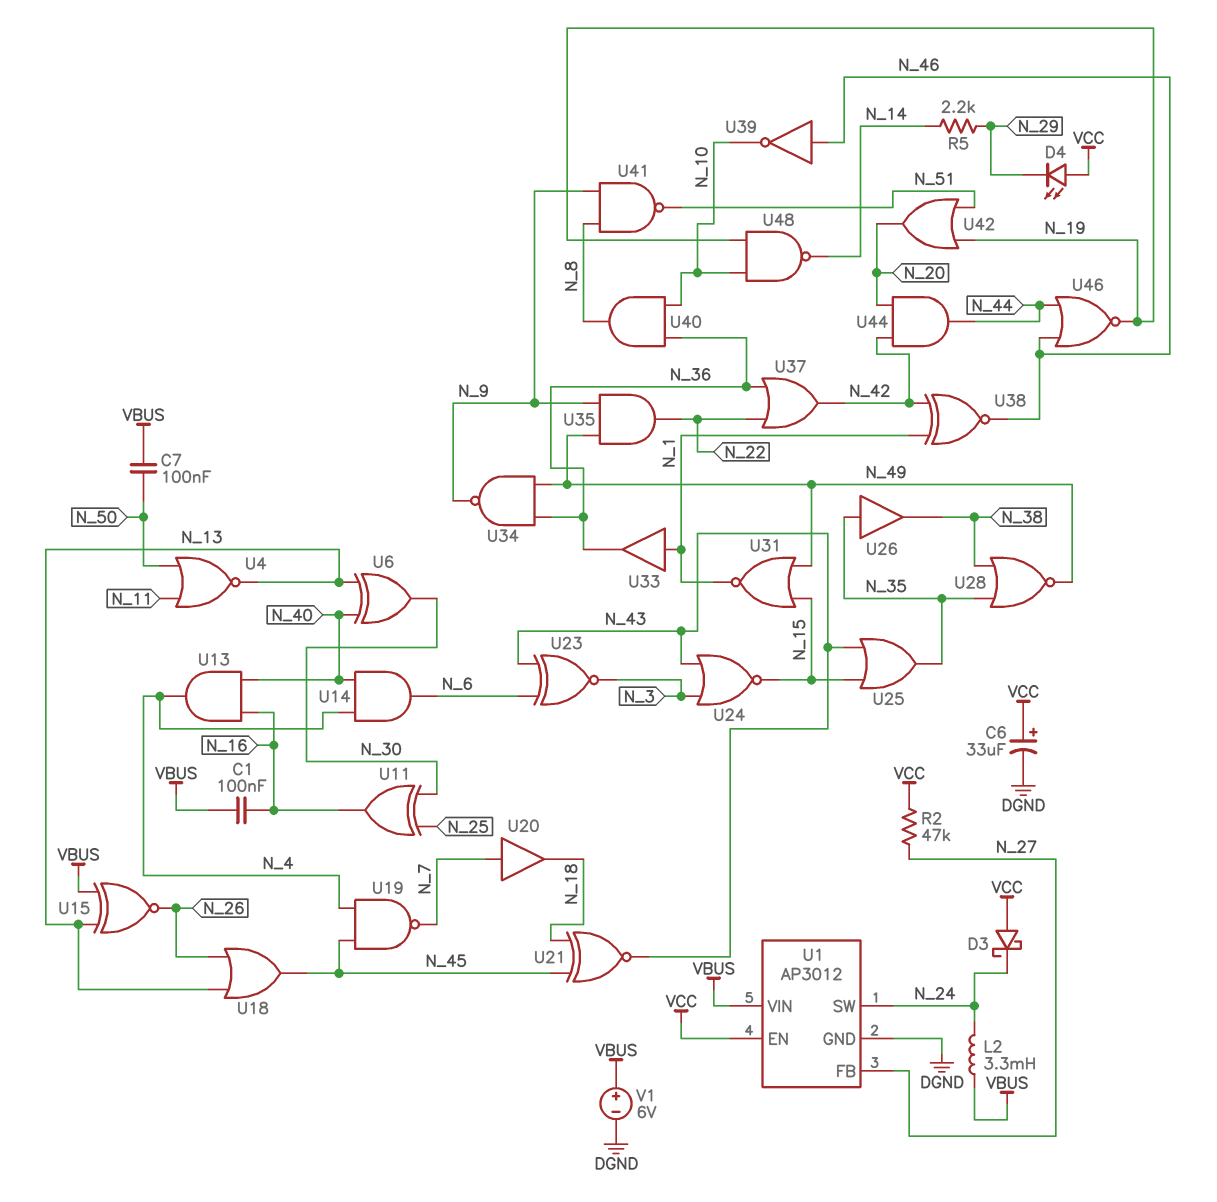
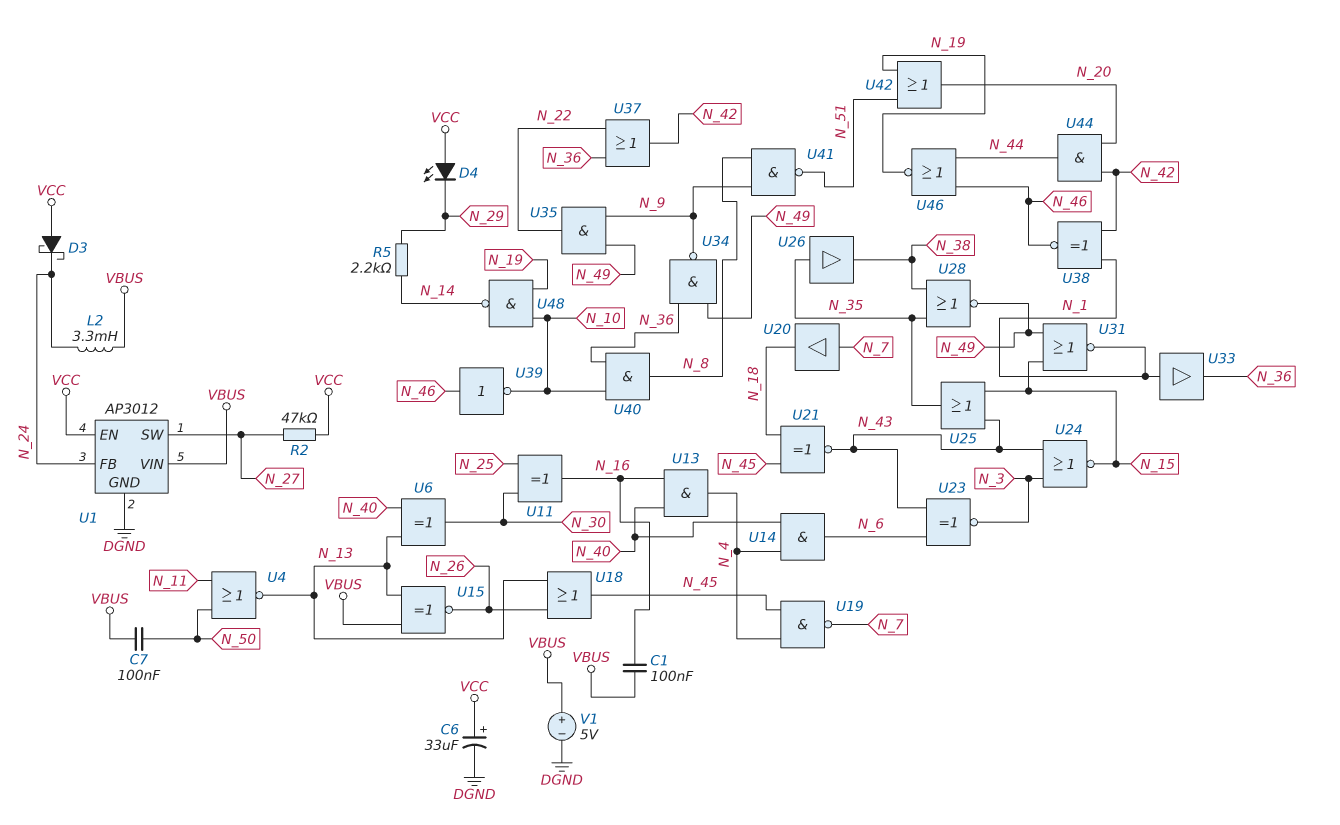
U1 pin FB: N_27 -> N_24
U1 pin SW: N_24 -> N_27
V1: 6V (plus VBUS, minus DGND) -> 5V (plus VBUS, minus DGND)

